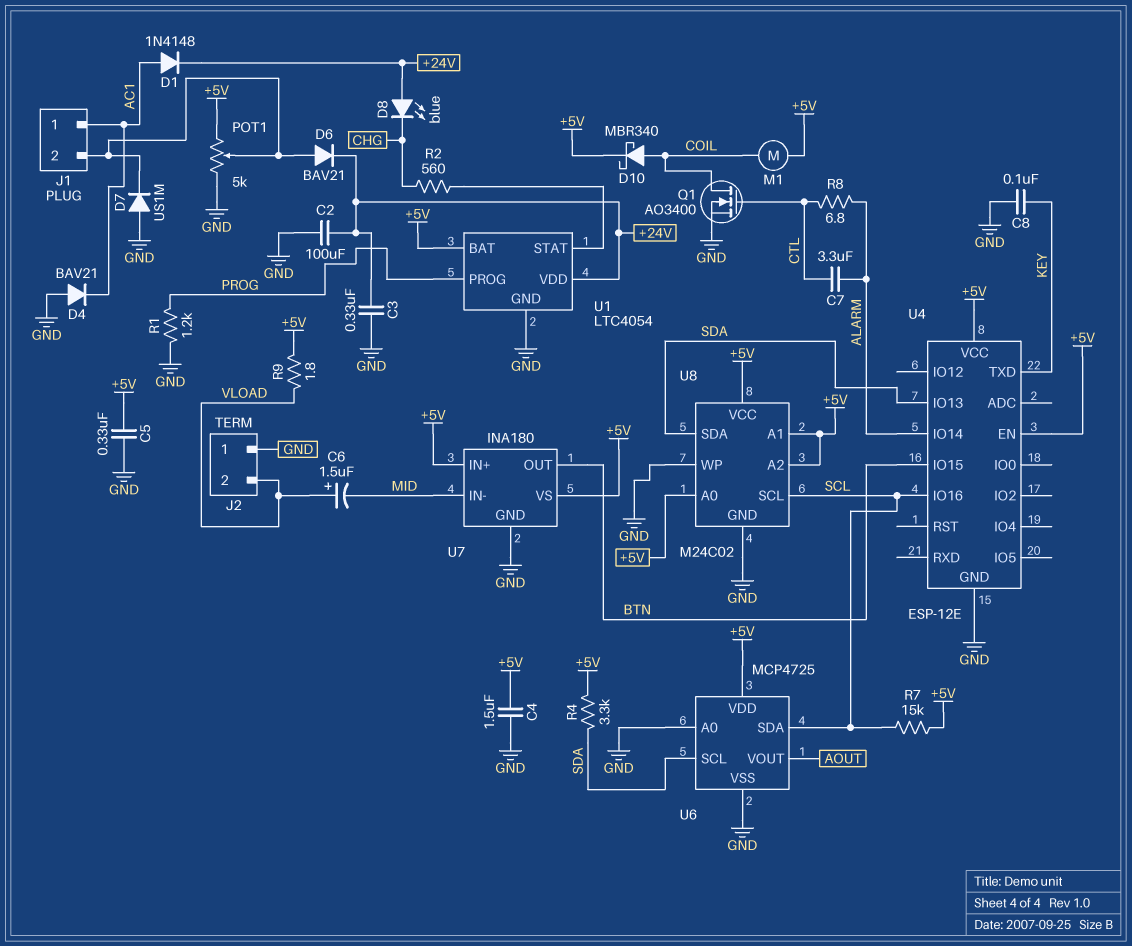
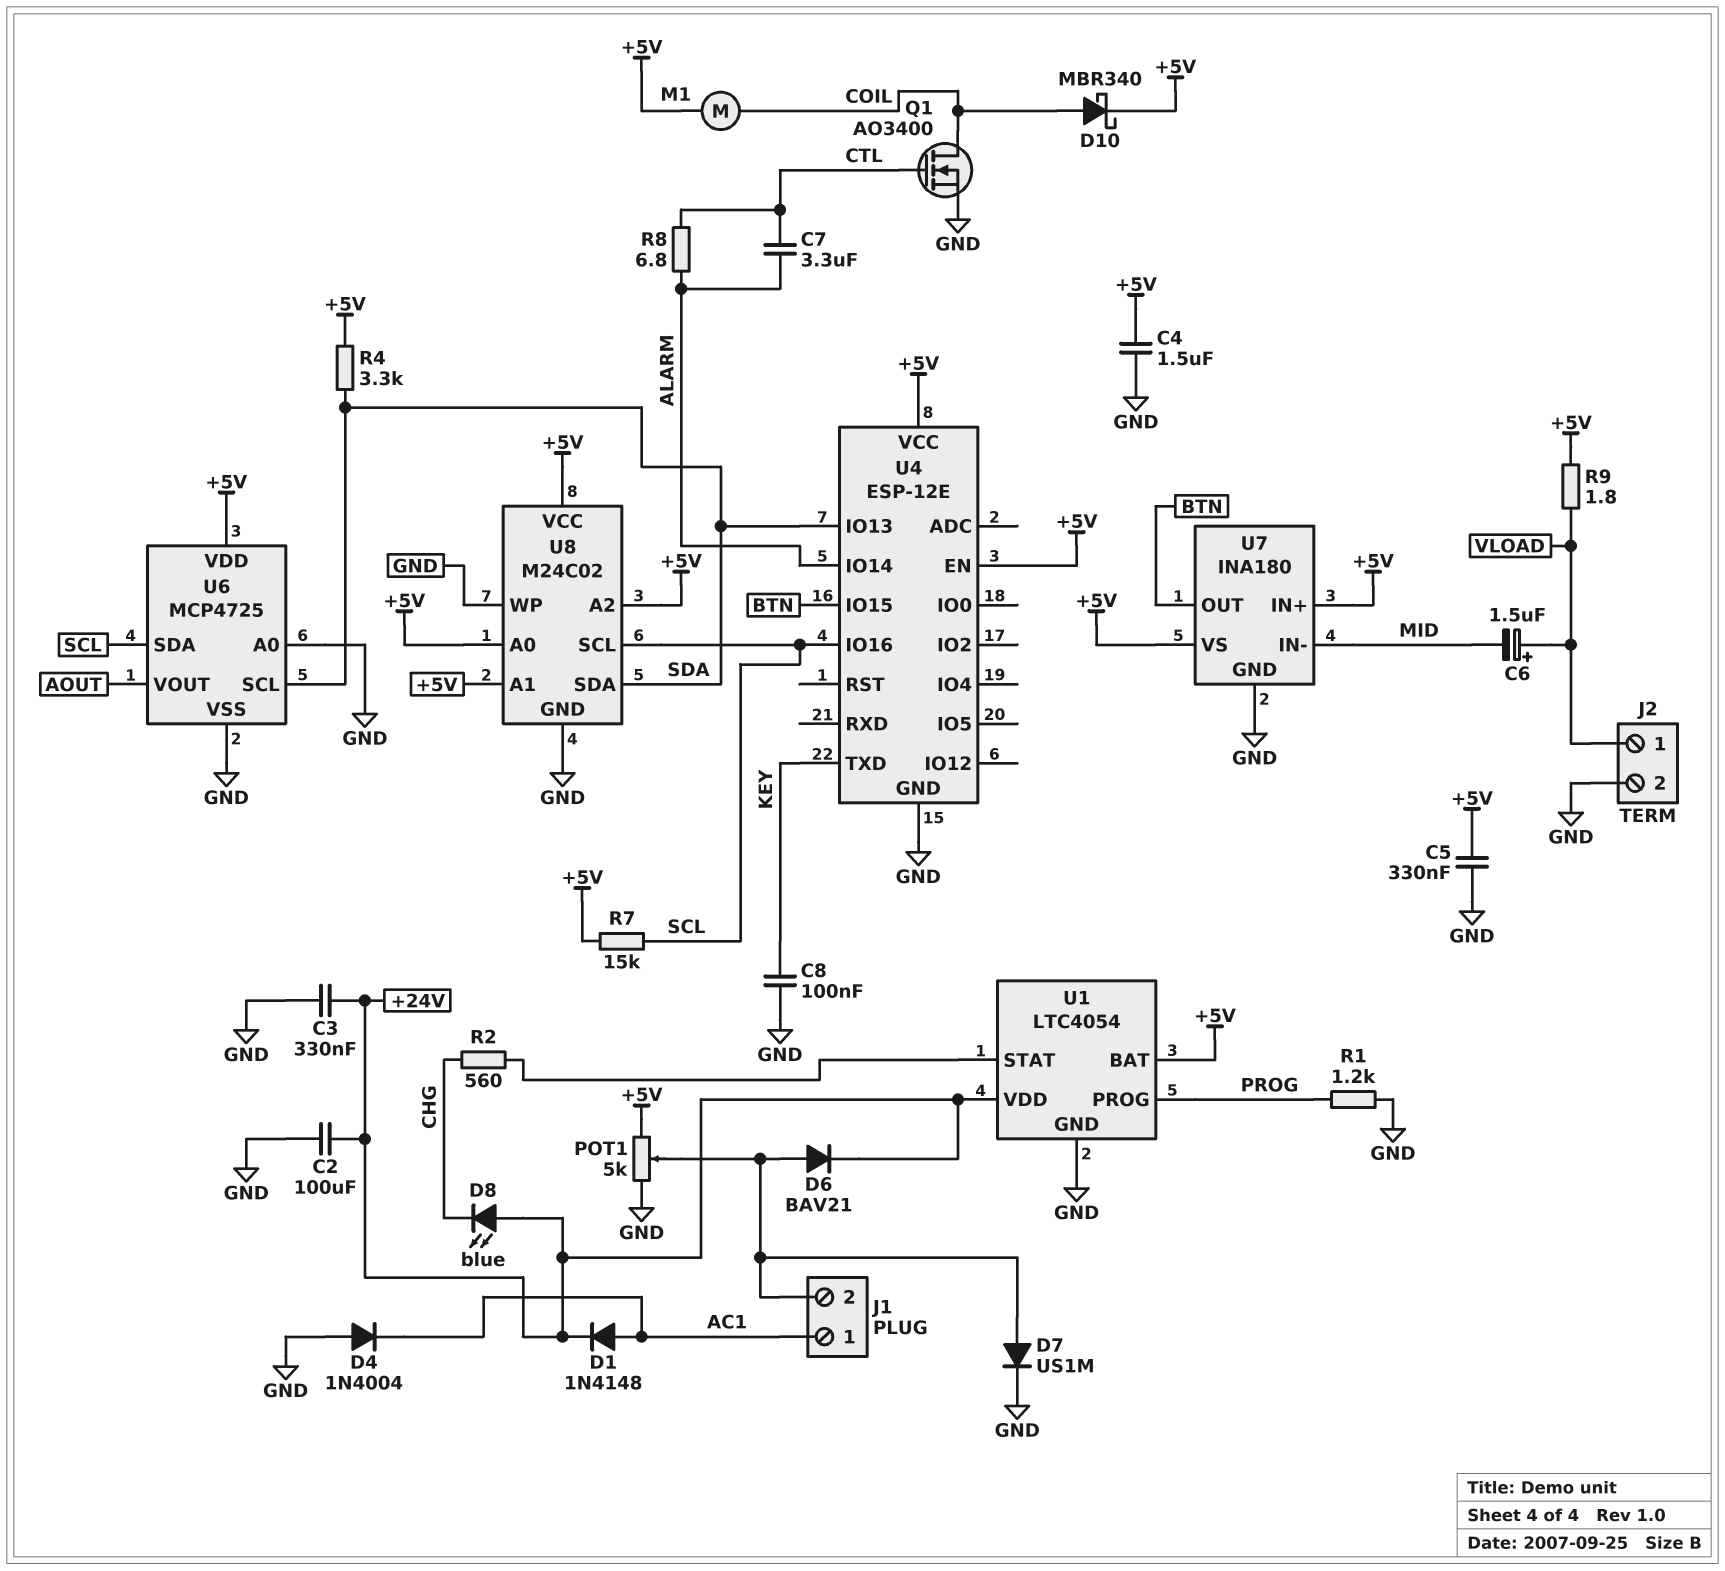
D4: diode BAV21 (A GND, K AC1) -> diode 1N4004 (A GND, K AC1)
D7: diode US1M (A GND, K J1/2) -> diode US1M (A J1/2, K GND)
J2 pin 1: GND -> VLOAD
J2 pin 2: VLOAD -> GND

